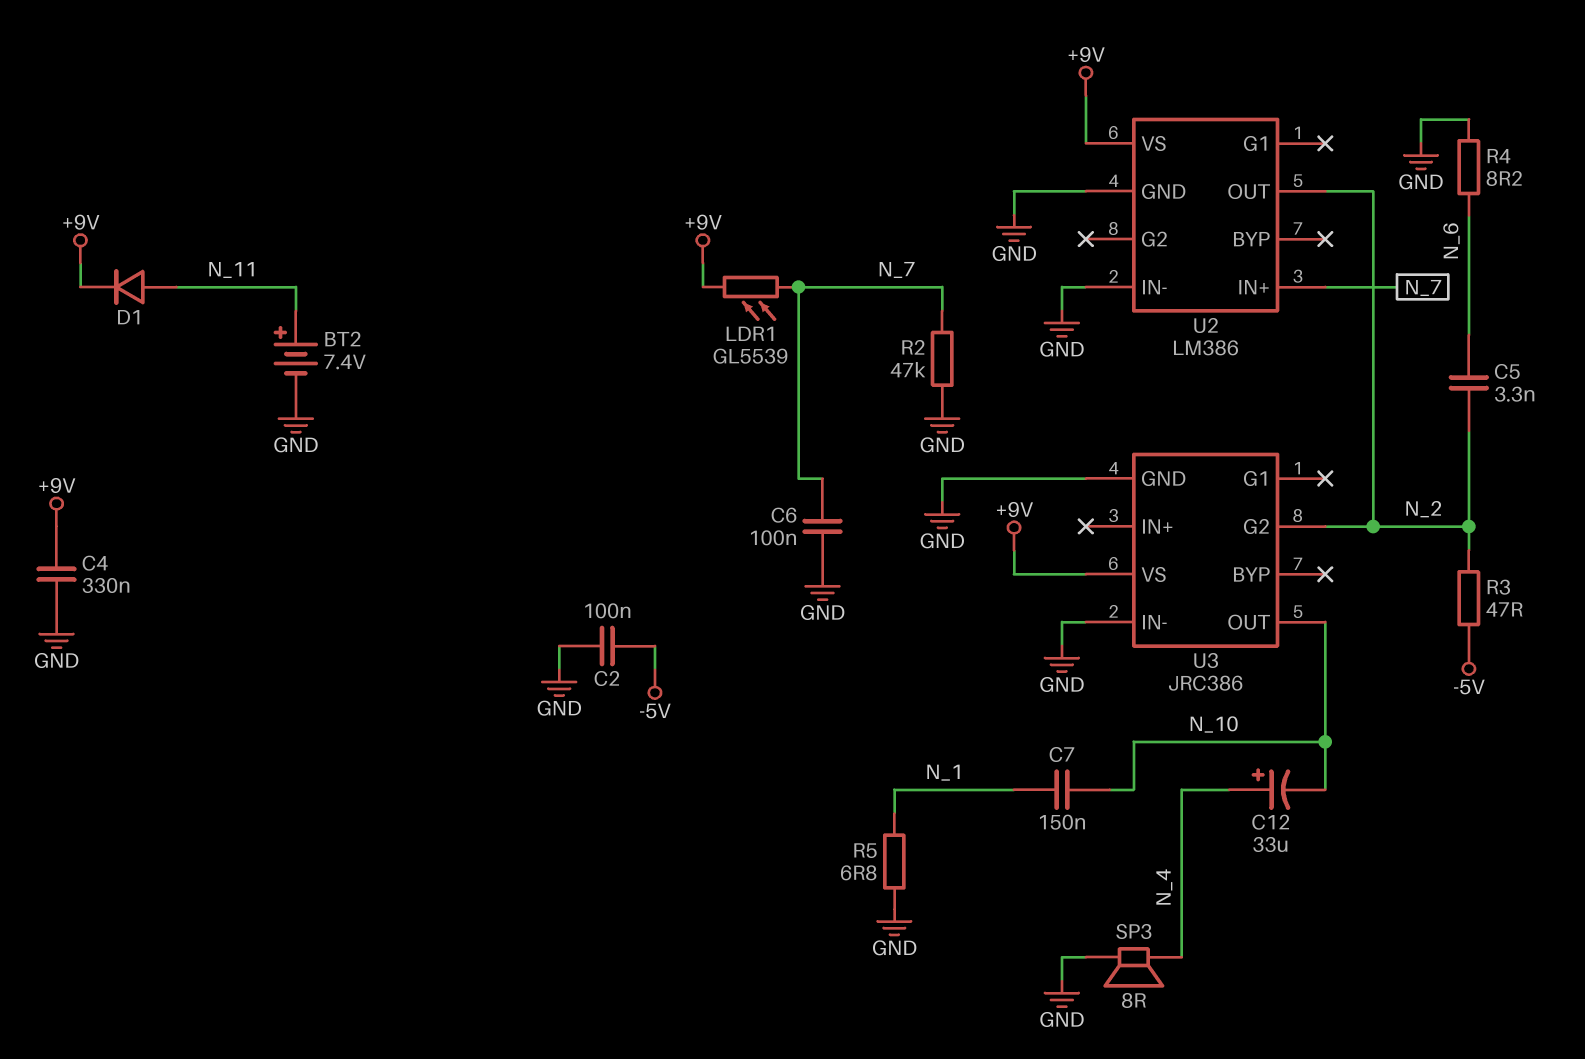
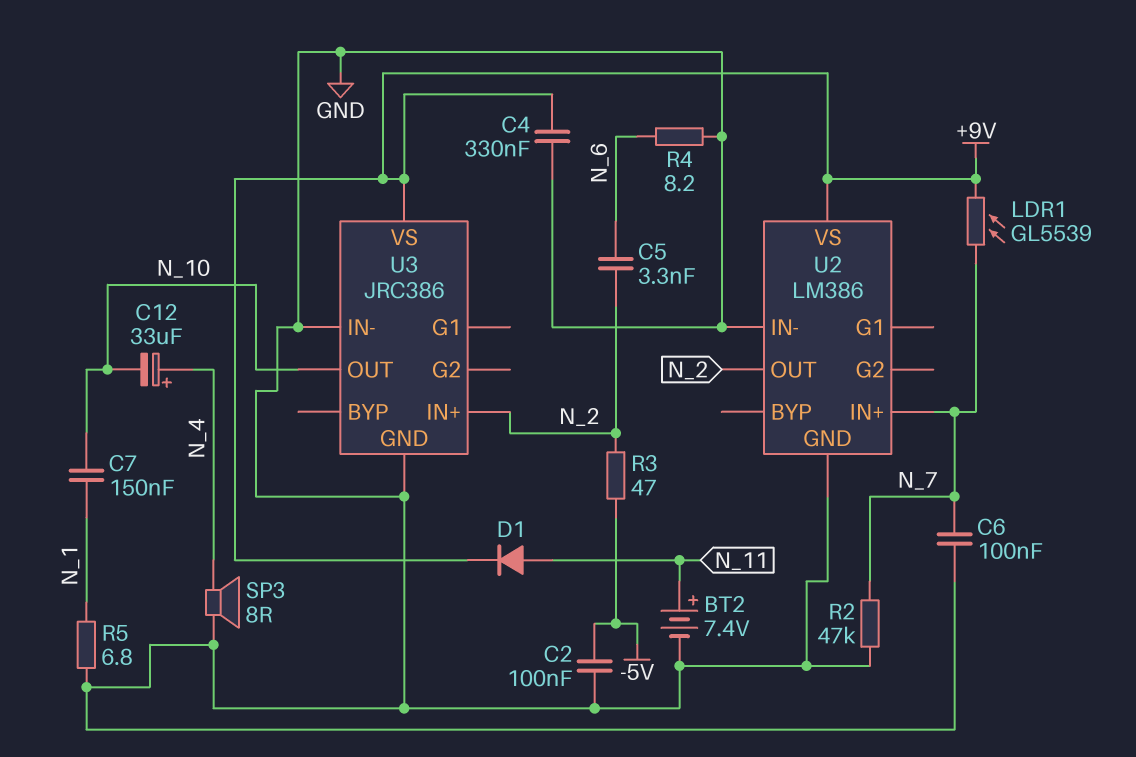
U3 pin G2: N_2 -> none
U3 pin IN+: none -> N_2

